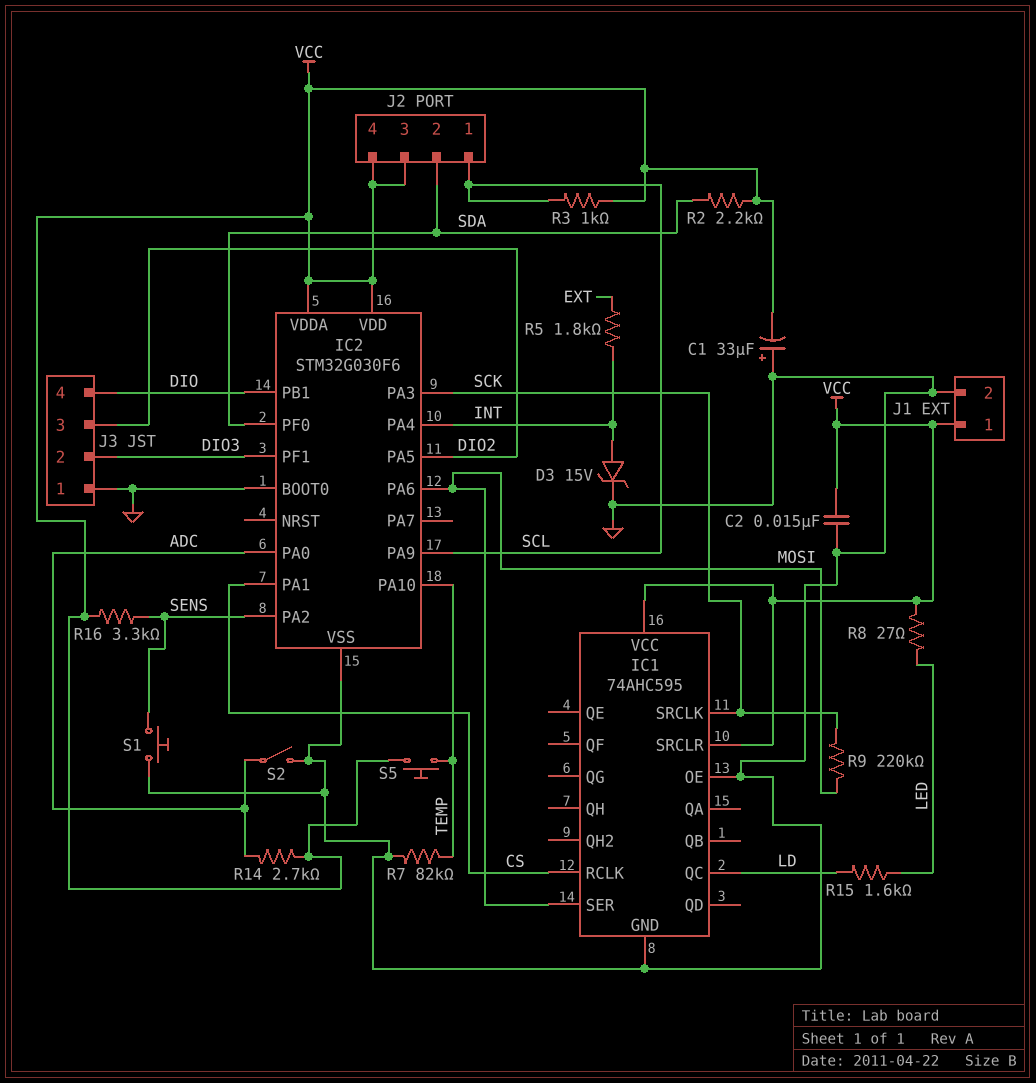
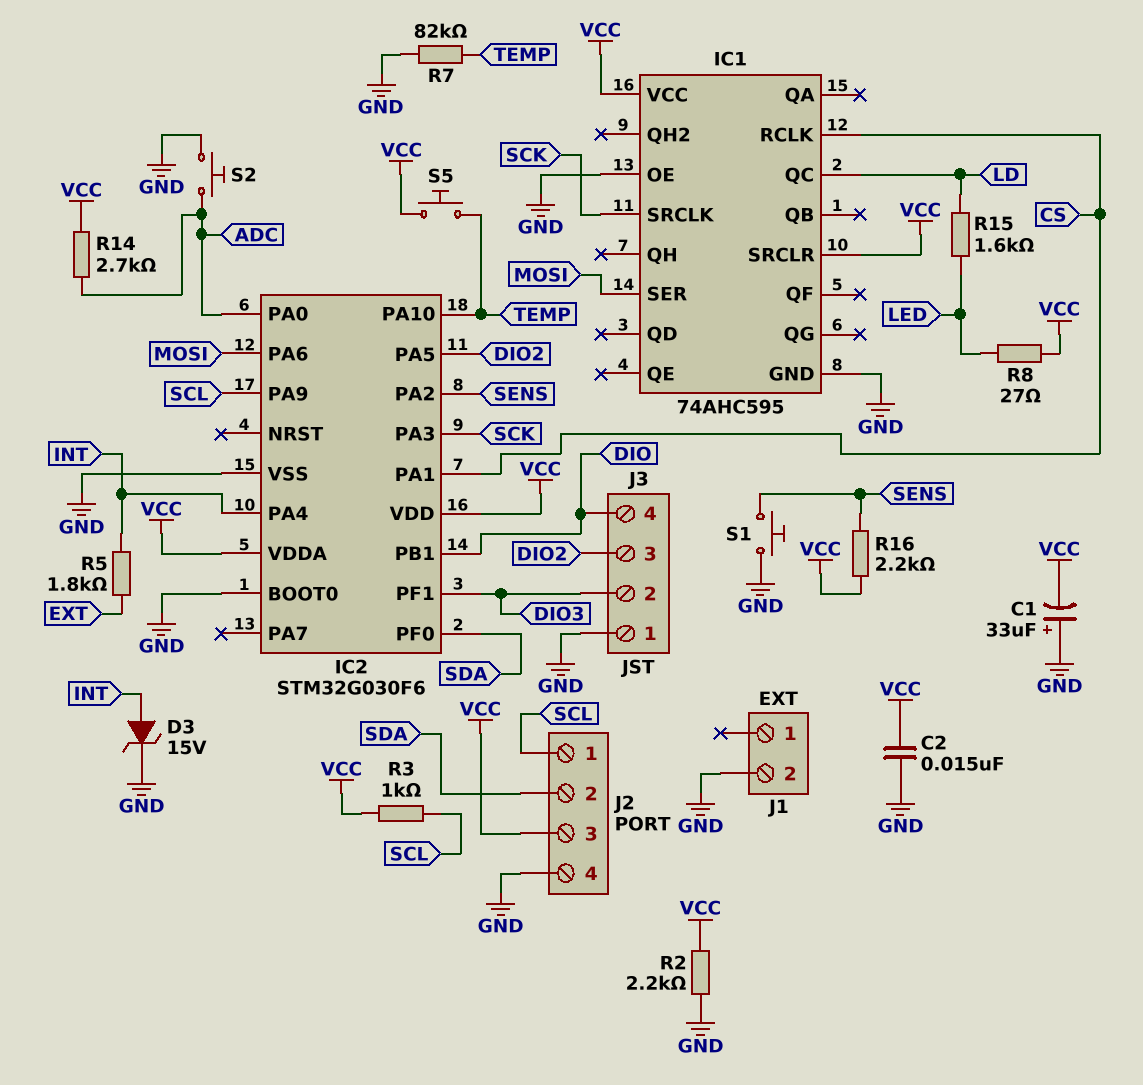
J1 pin 1: VCC -> none
J2 pin 4: VCC -> GND
R2: 2.2k (SDA, VCC) -> 2.2k (GND, VCC)
R9: 220k (MOSI, SCK) -> none
R16: 3.3k (SENS, VCC) -> 2.2k (SENS, VCC)
S2: switch (ADC, GND) -> button (ADC, GND)

